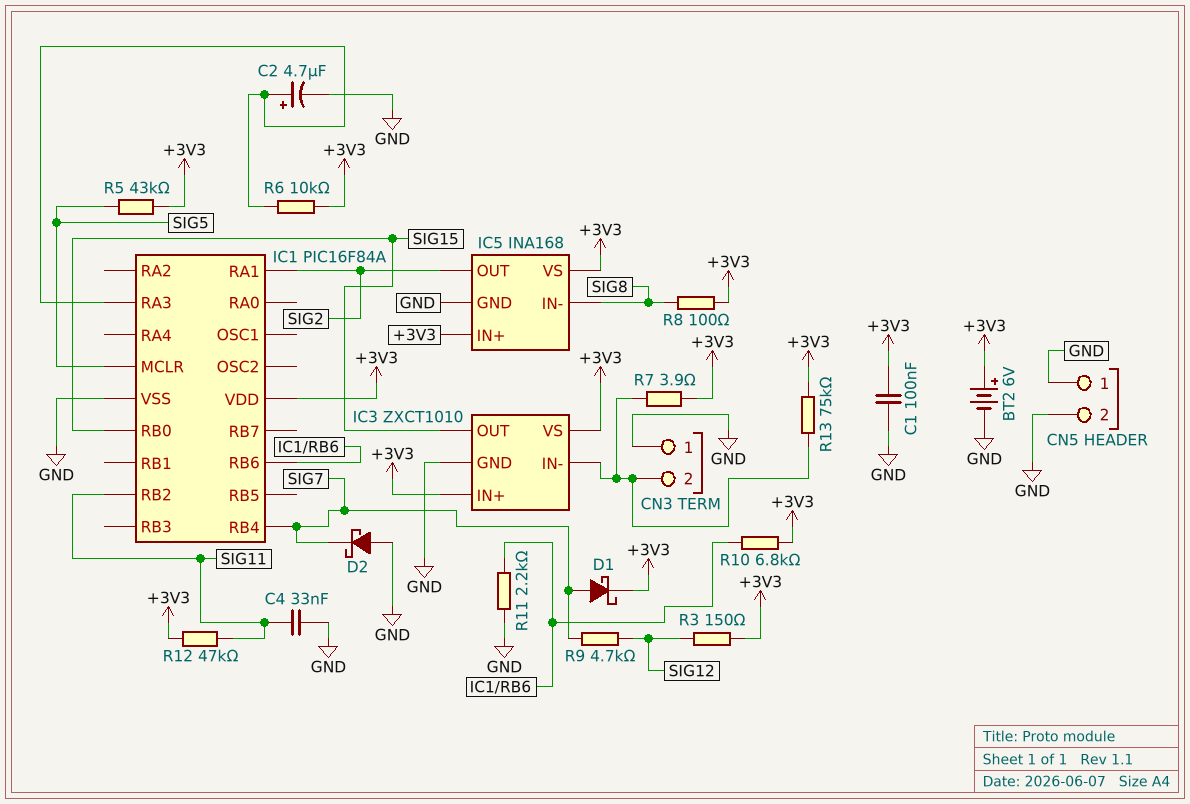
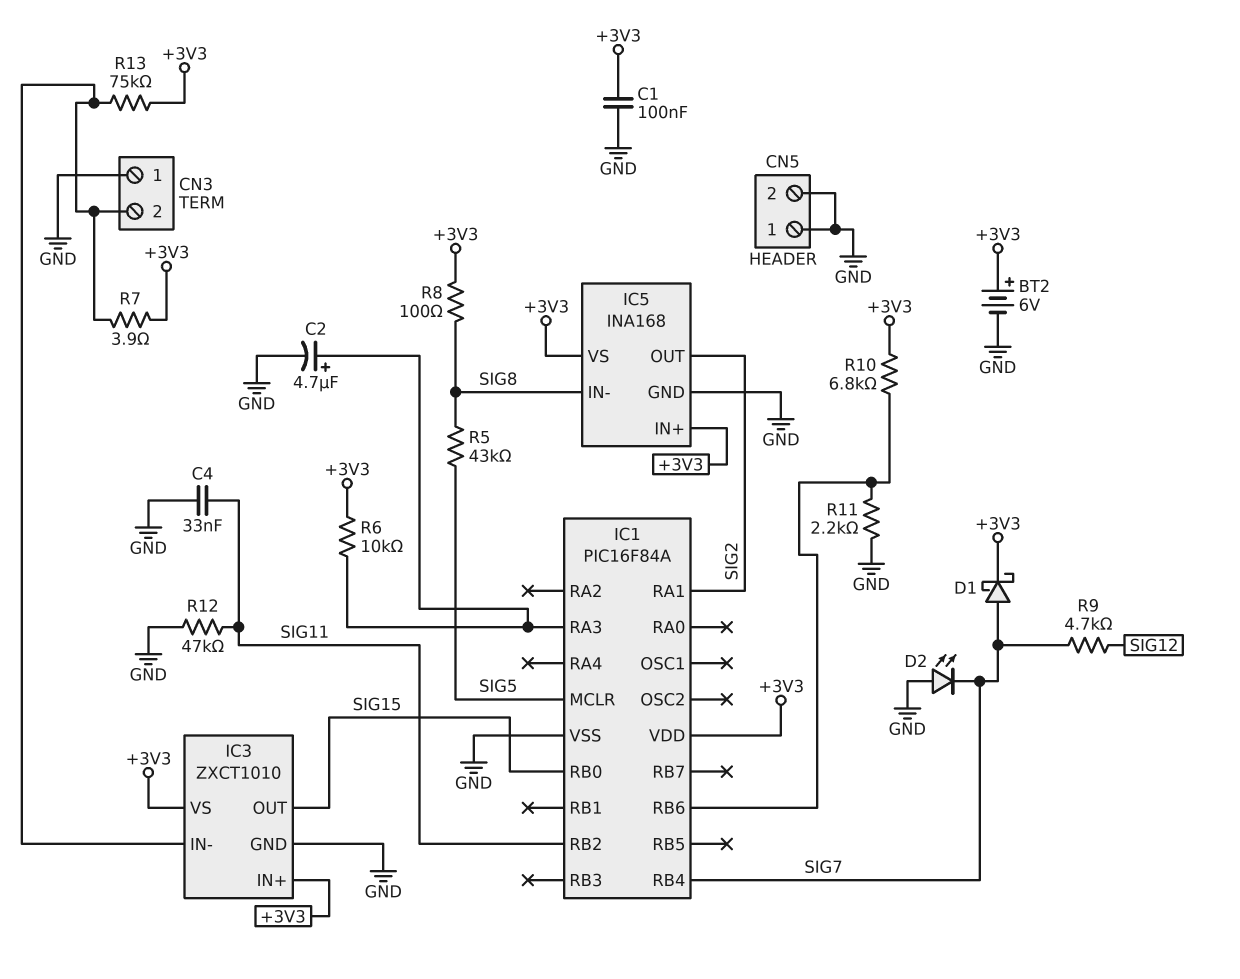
D2: schottky (A GND, K SIG7) -> LED (A GND, K SIG7)
R3: 150 (+3V3, SIG12) -> none
R5: 43k (+3V3, SIG5) -> 43k (SIG5, SIG8)
R12: 47k (+3V3, SIG11) -> 47k (GND, SIG11)

